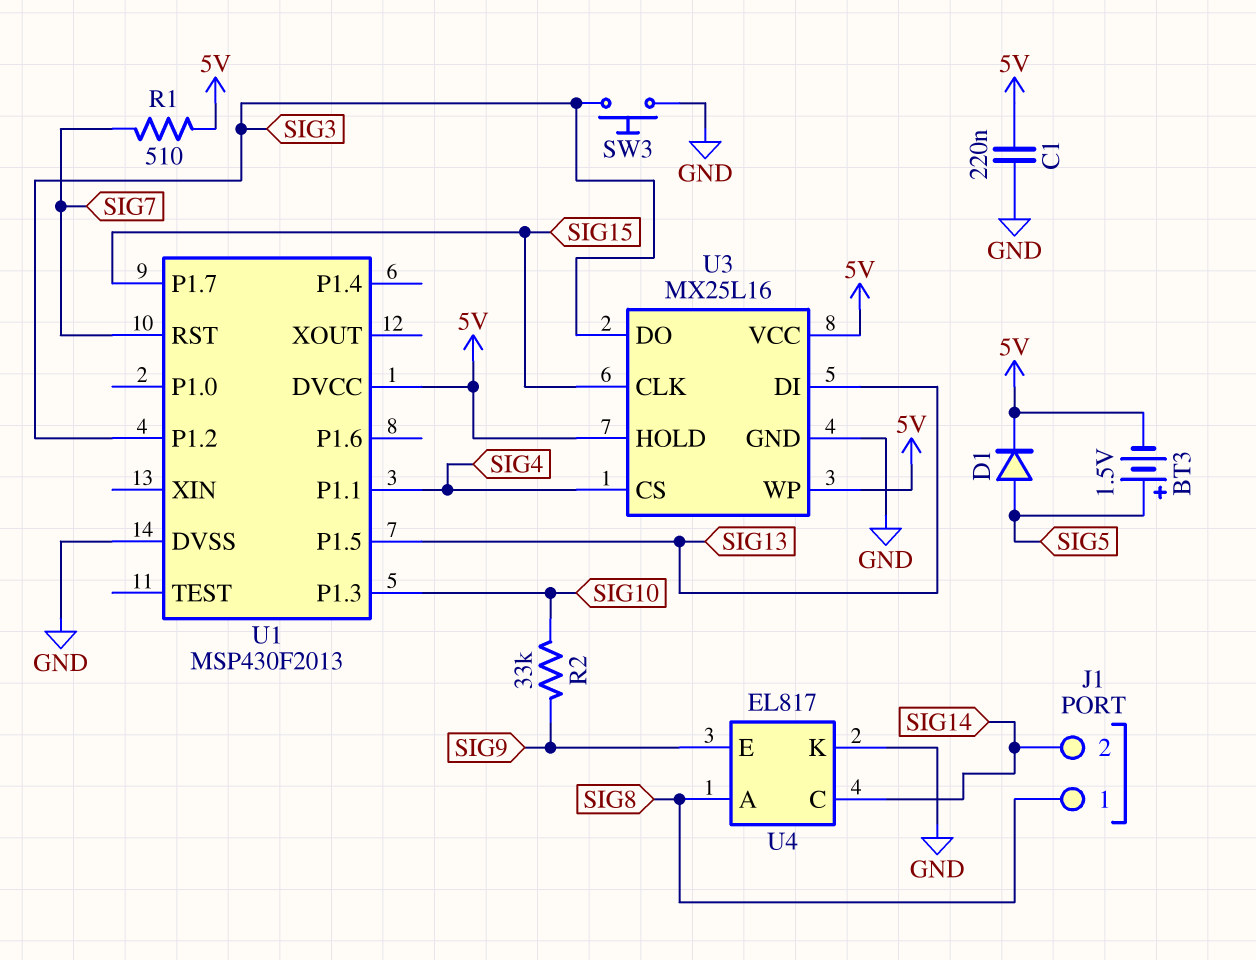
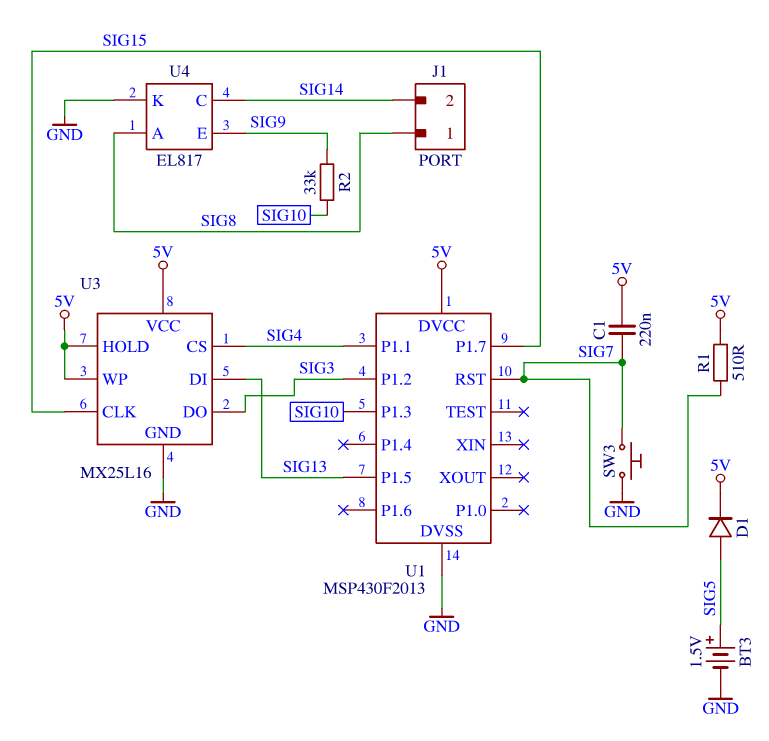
BT3: 1.5V (plus SIG5, minus 5V) -> 1.5V (plus SIG5, minus GND)
C1: 220nF (5V, GND) -> 220nF (5V, SIG7)
SW3: button (GND, SIG3) -> button (GND, SIG7)

